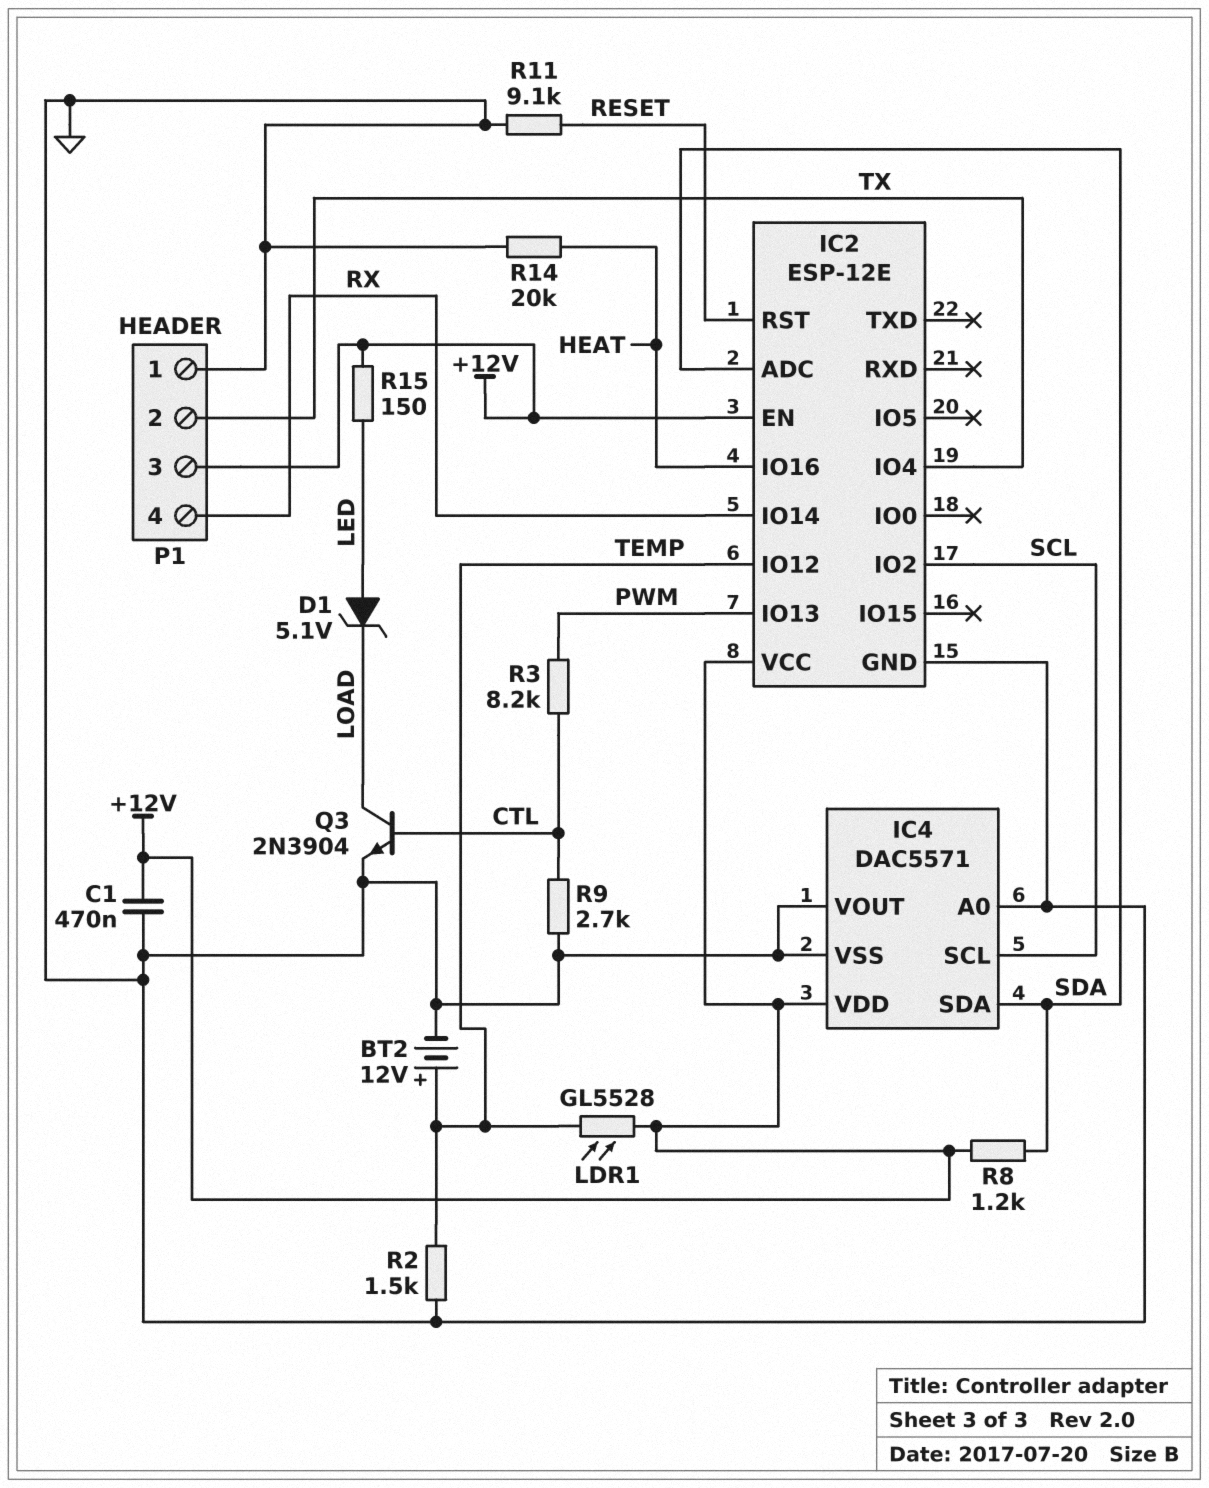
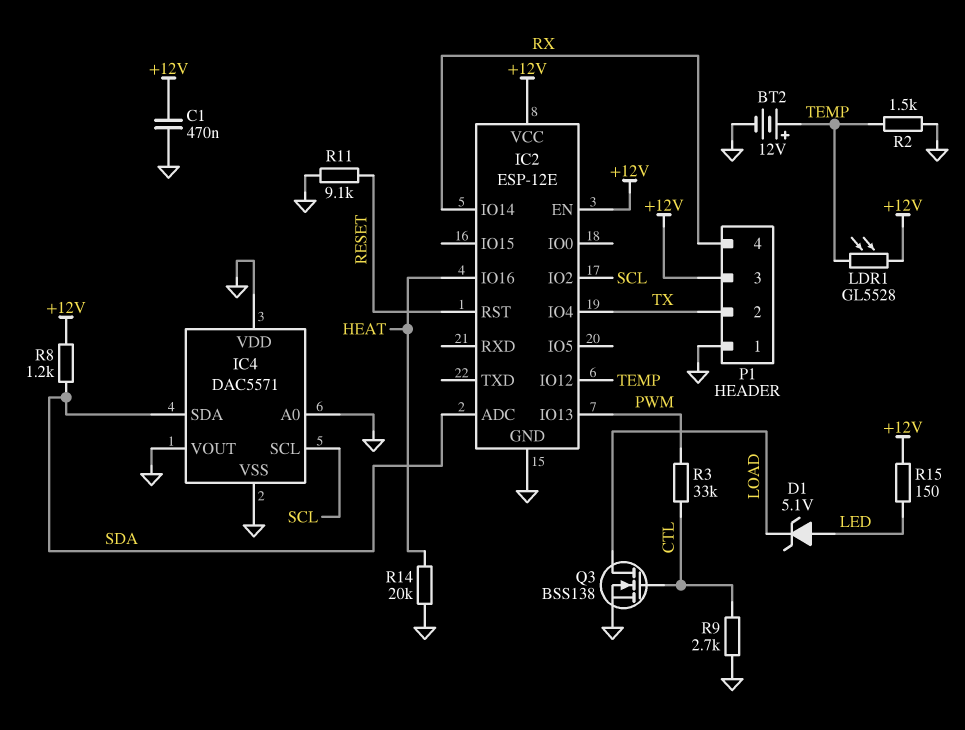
IC4 pin VDD: +12V -> GND
Q3: NPN 2N3904 (B CTL, C LOAD, E GND) -> NMOS BSS138 (G CTL, D LOAD, S GND)
R3: 8.2k (CTL, PWM) -> 33k (CTL, PWM)

